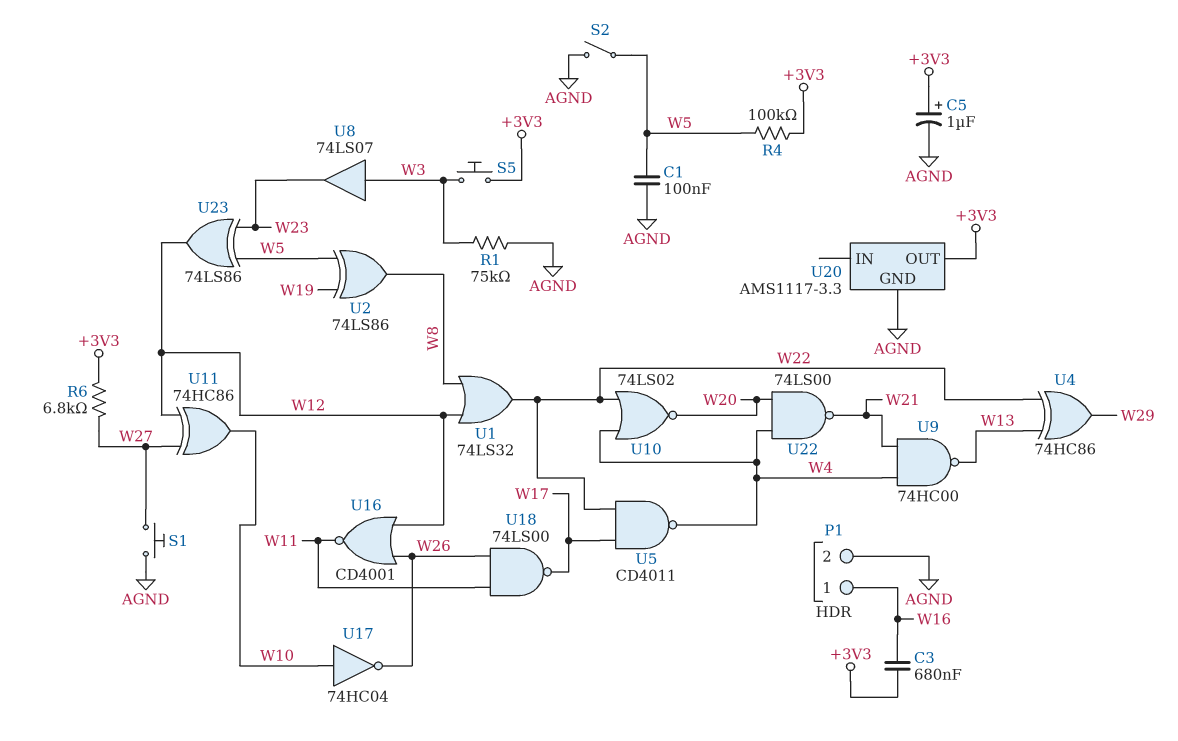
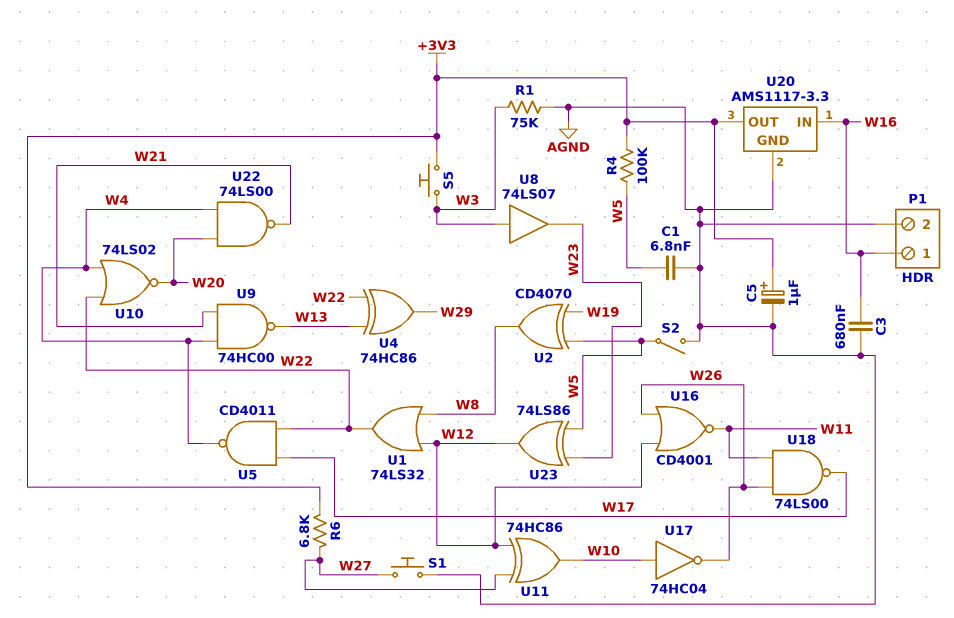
C1: 100nF (AGND, W5) -> 6.8nF (AGND, W5)
C3: 680nF (+3V3, W16) -> 680nF (AGND, W16)
U2: XOR 74LS86 (in W5, in W19, out W8) -> XOR CD4070 (in W5, in W19, out W8)
U20 pin IN: none -> W16

